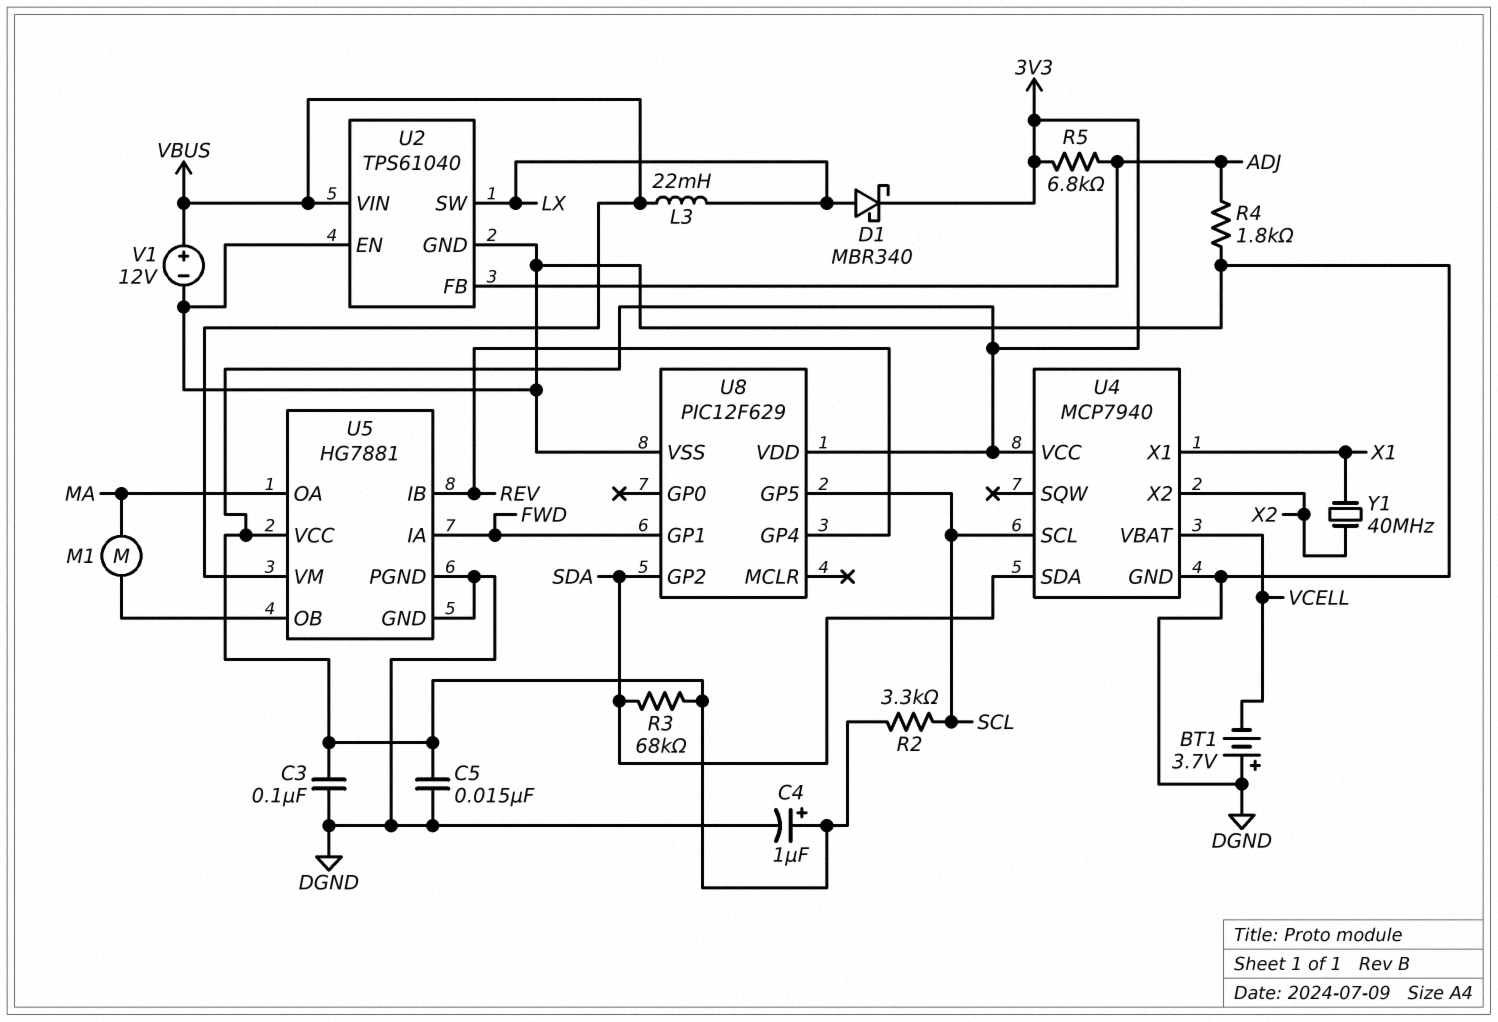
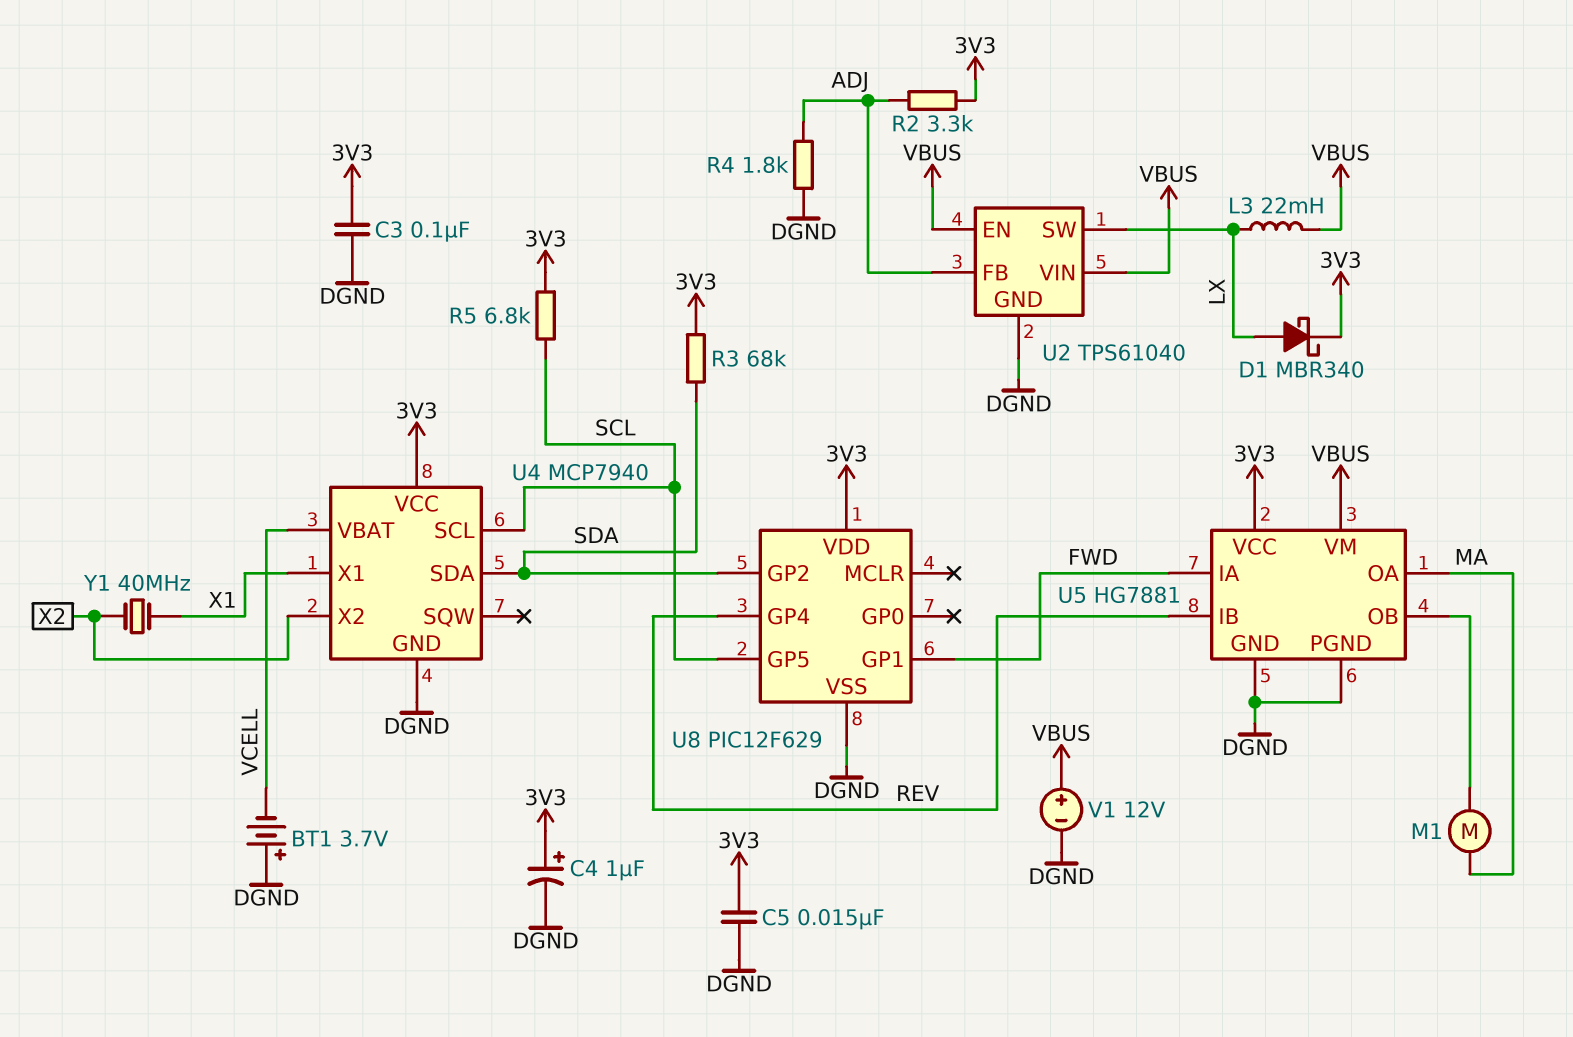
R2: 3.3k (3V3, SCL) -> 3.3k (3V3, ADJ)
R5: 6.8k (3V3, ADJ) -> 6.8k (3V3, SCL)
U2 pin EN: DGND -> VBUS

